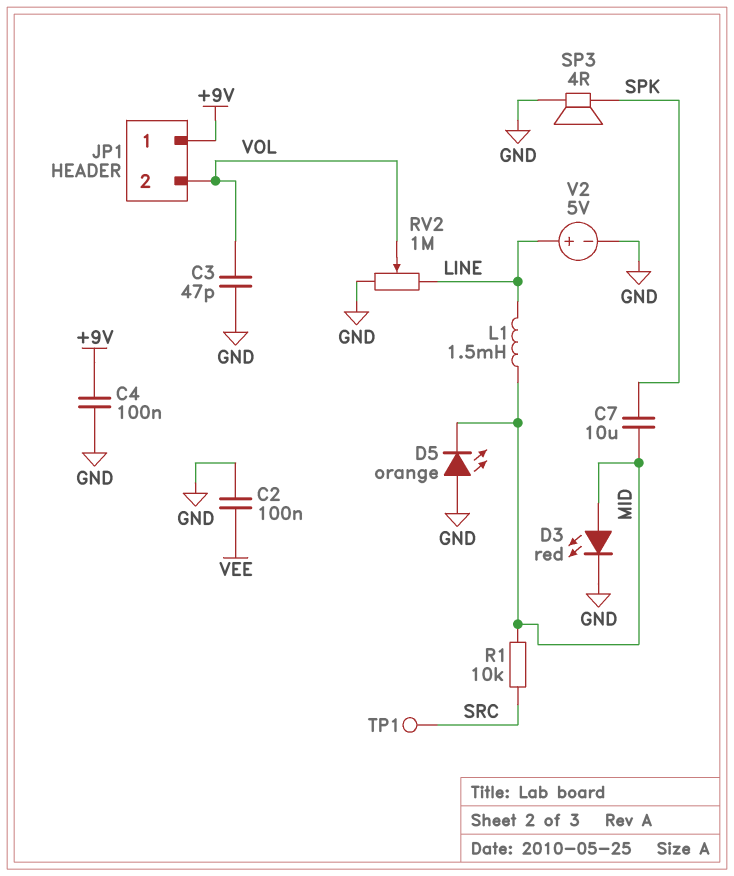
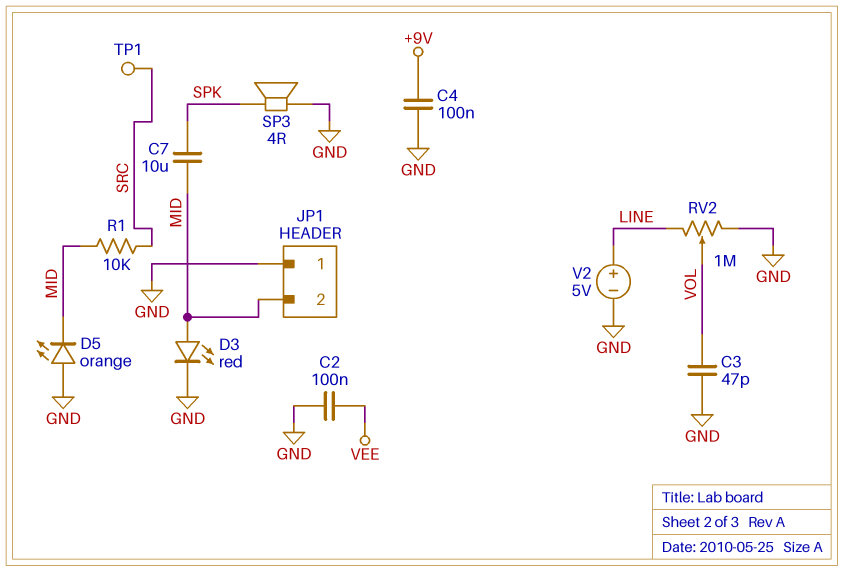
JP1 pin 1: +9V -> GND
JP1 pin 2: VOL -> MID
L1: 1.5mH (LINE, MID) -> none

